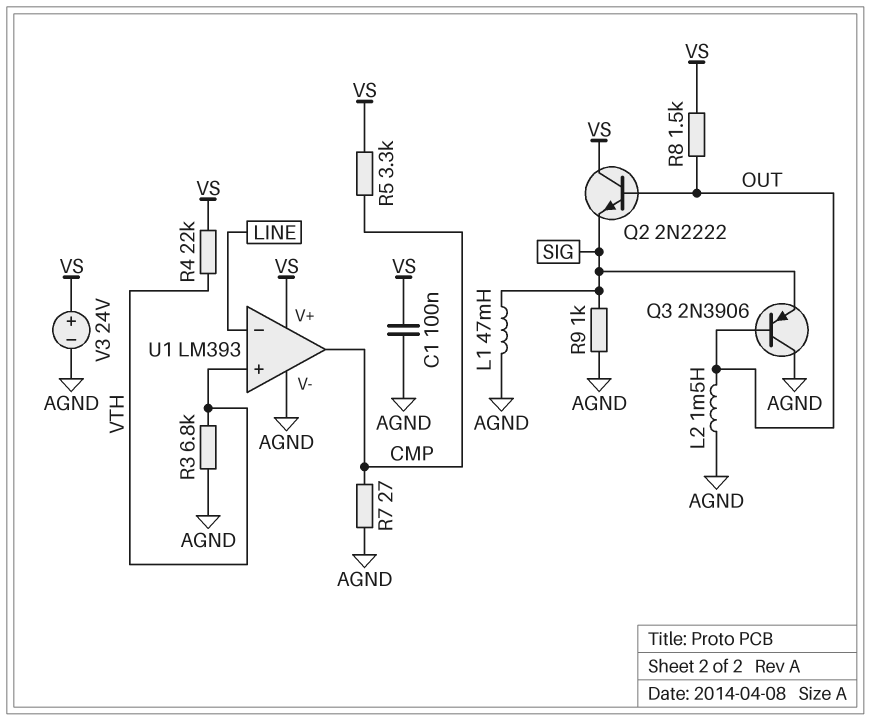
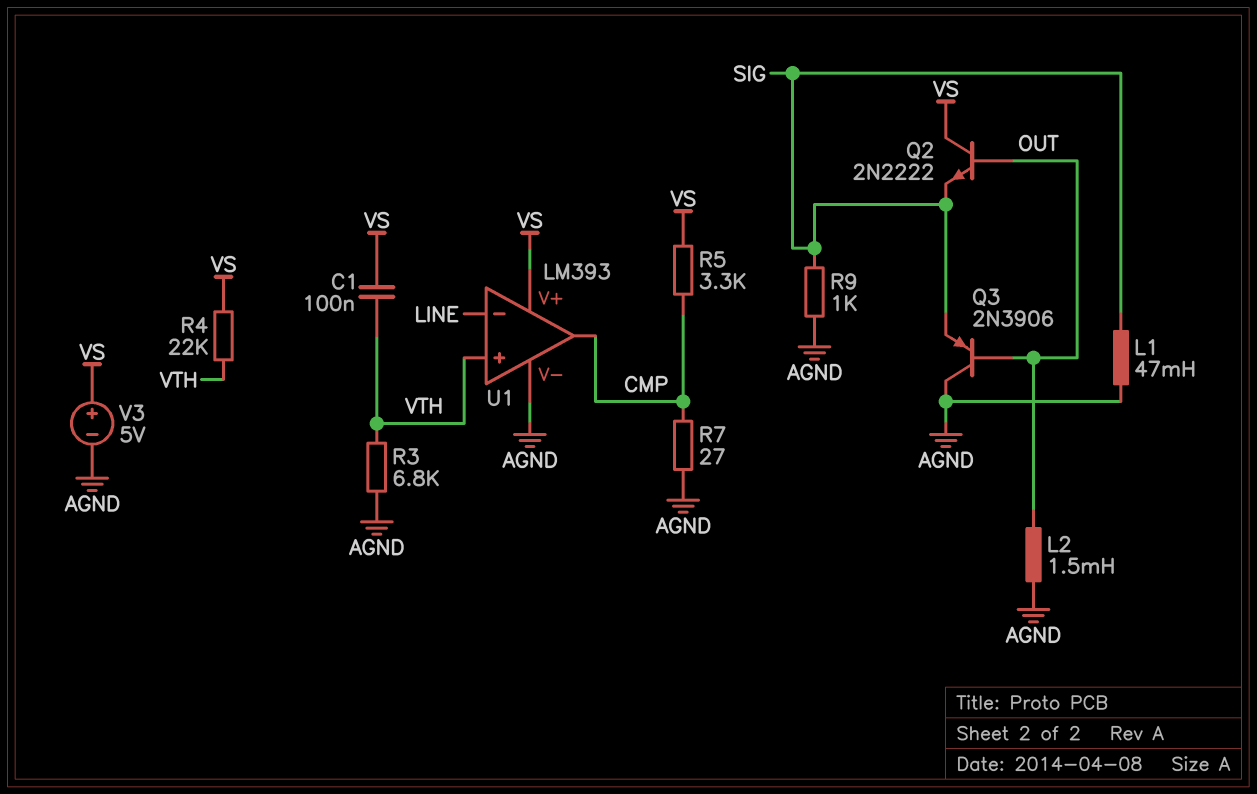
C1: 100nF (AGND, VS) -> 100nF (VS, VTH)
R8: 1.5k (OUT, VS) -> none
V3: 24V (plus VS, minus AGND) -> 5V (plus VS, minus AGND)

